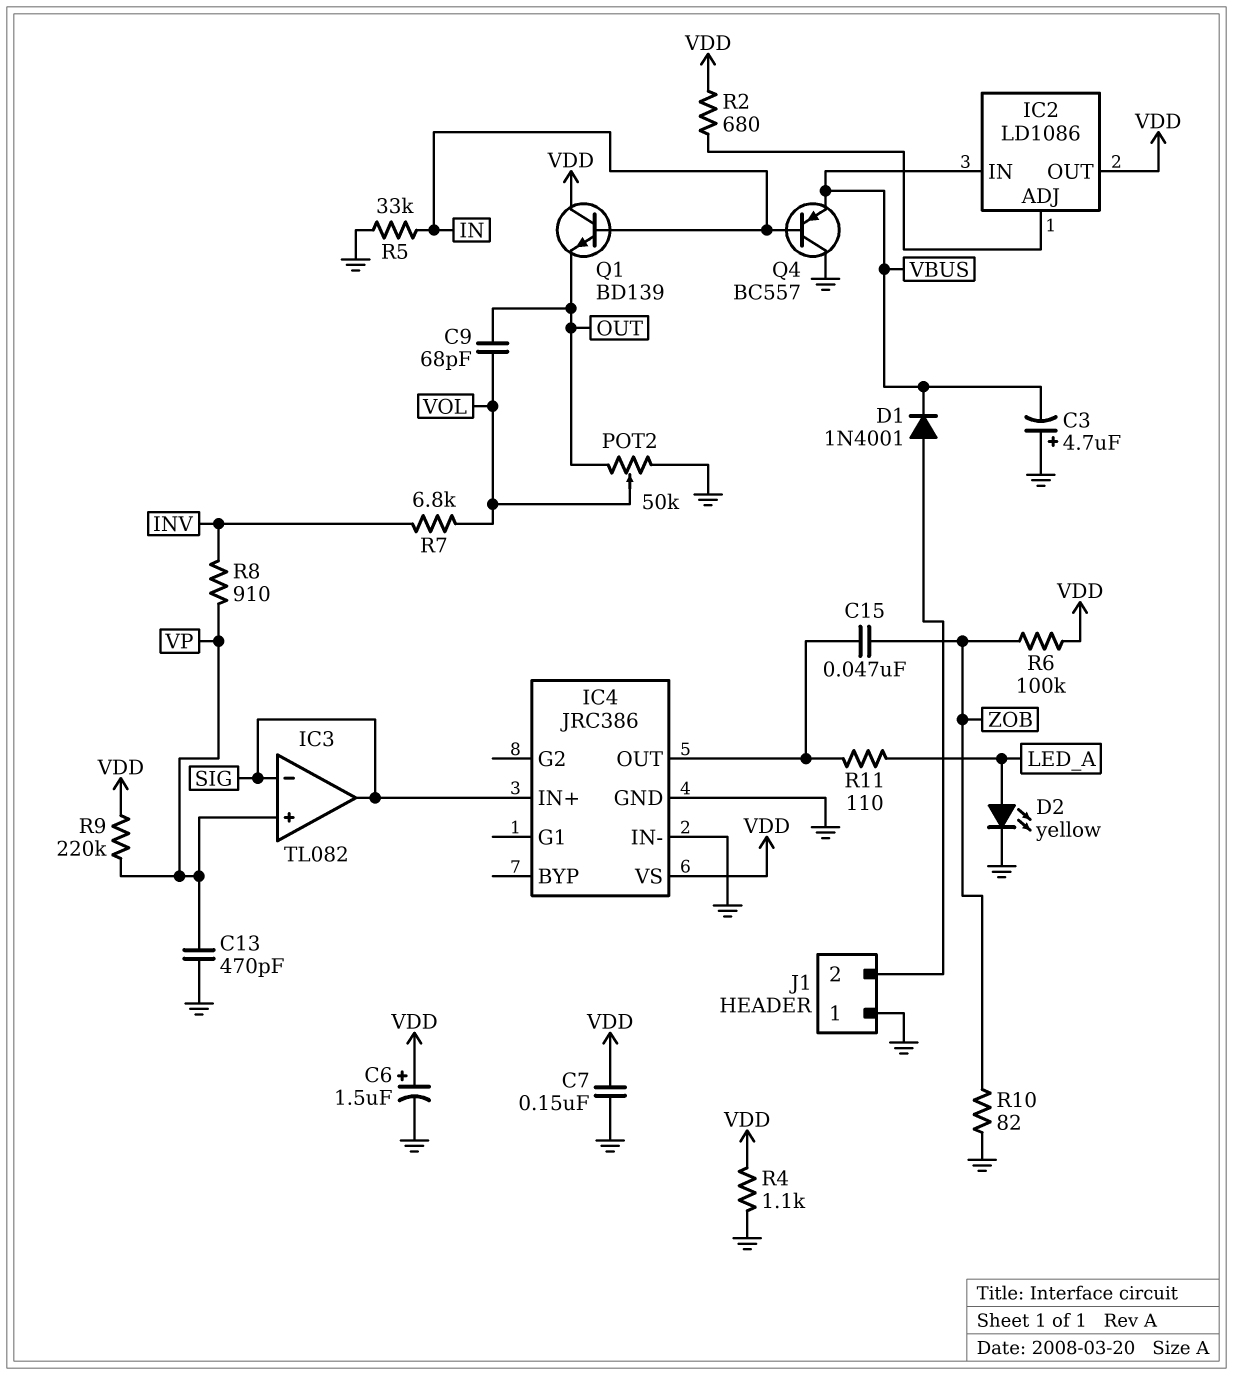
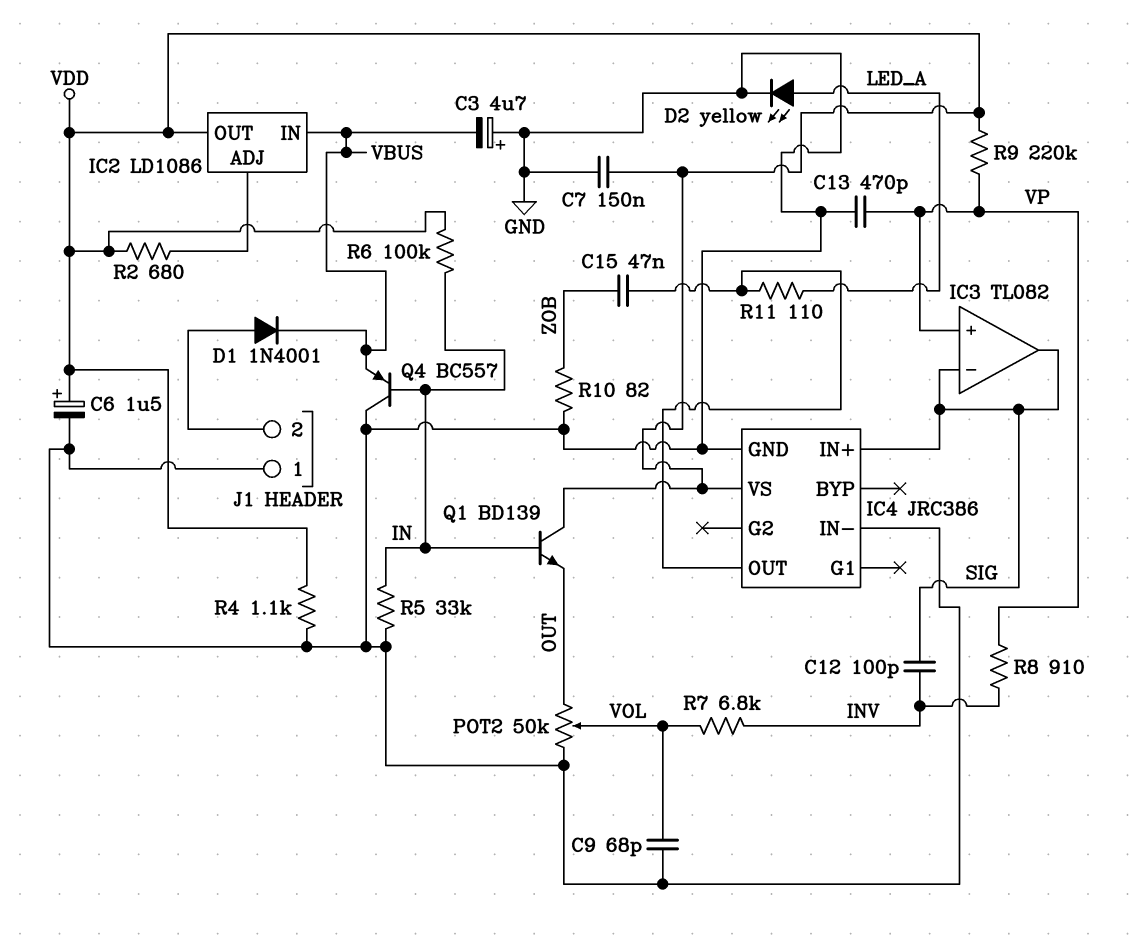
C9: 68pF (OUT, VOL) -> 68pF (GND, VOL)
C12: none -> 100pF (INV, SIG)
R6: 100k (VDD, ZOB) -> 100k (IN, VDD)

